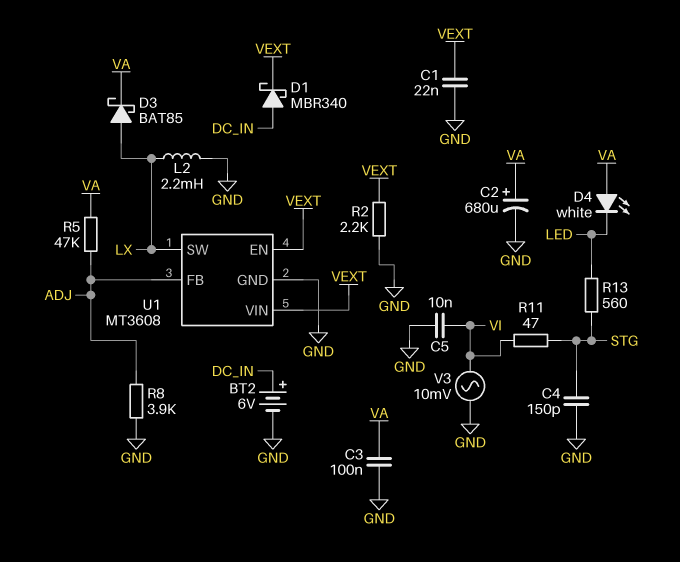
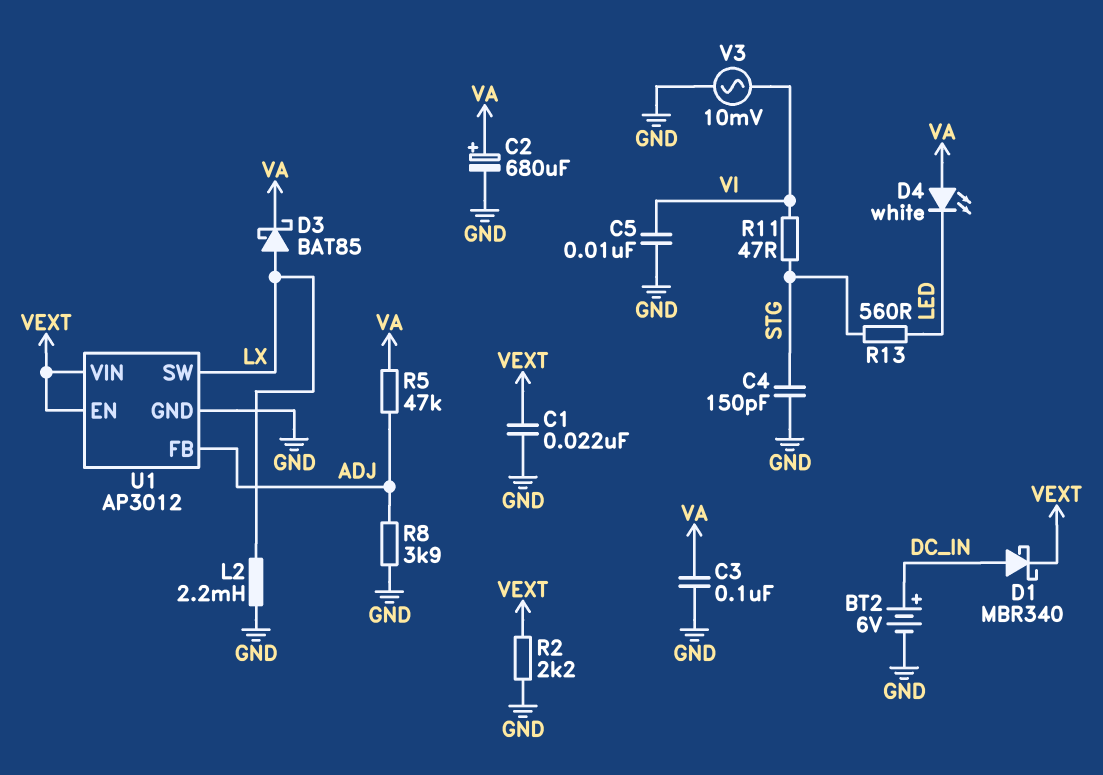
U1: MT3608 -> AP3012

